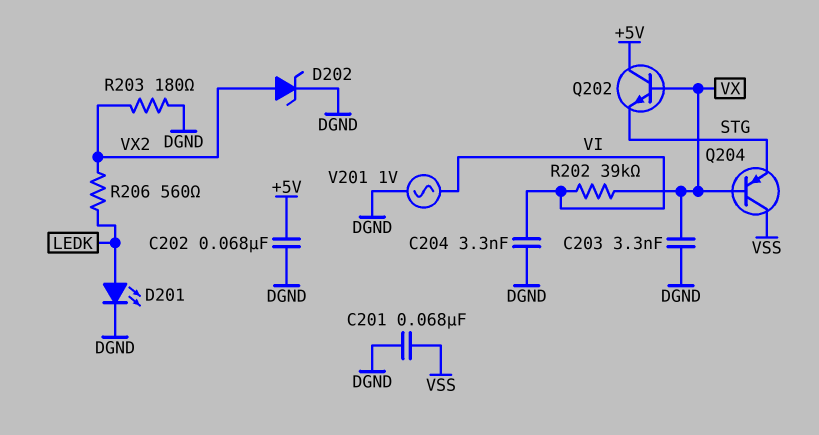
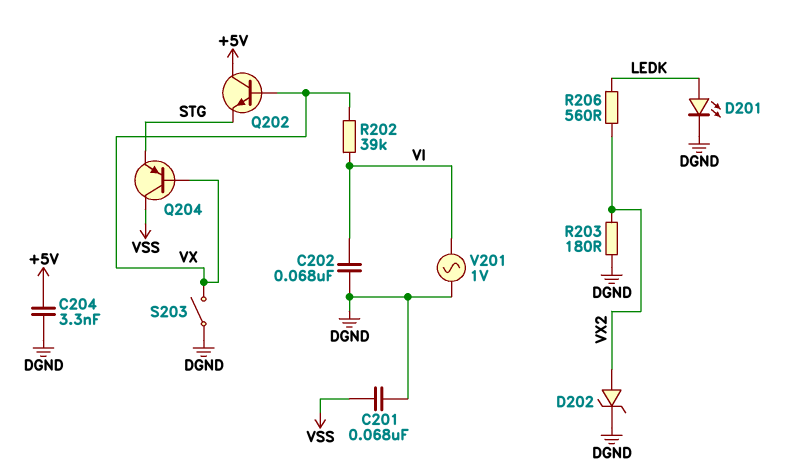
C202: 68nF (+5V, DGND) -> 68nF (DGND, VI)
C203: 3.3nF (DGND, VX) -> none
C204: 3.3nF (DGND, VI) -> 3.3nF (+5V, DGND)
S203: none -> switch (DGND, VX)

